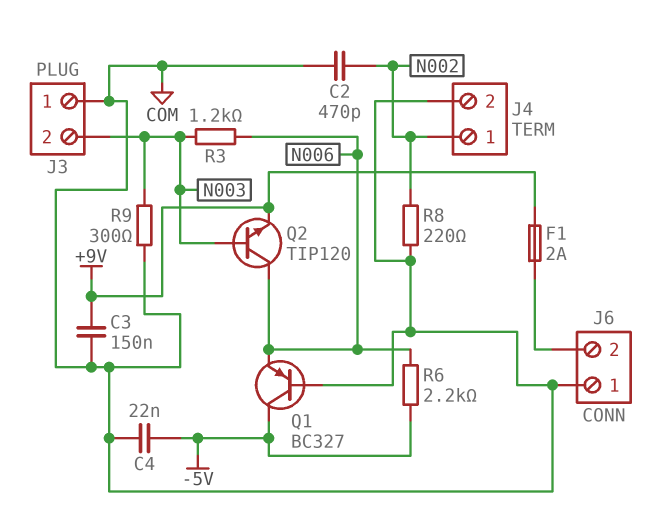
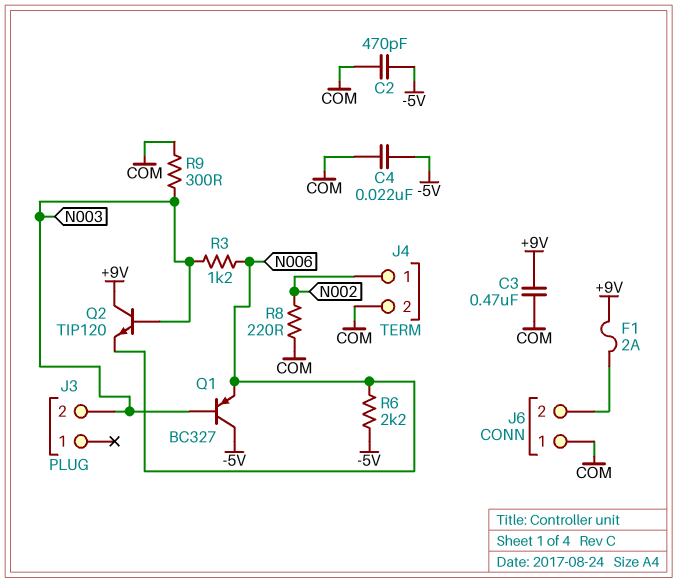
C2: 470pF (COM, N002) -> 470pF (-5V, COM)
C3: 150nF (+9V, COM) -> 470nF (+9V, COM)
J3 pin 1: COM -> none
Q1: PNP BC327 (B COM, C -5V, E N006) -> PNP BC327 (B N003, C -5V, E N006)
Q2: NPN TIP120 (B N003, C N006, E +9V) -> NPN TIP120 (B N003, C +9V, E N006)

